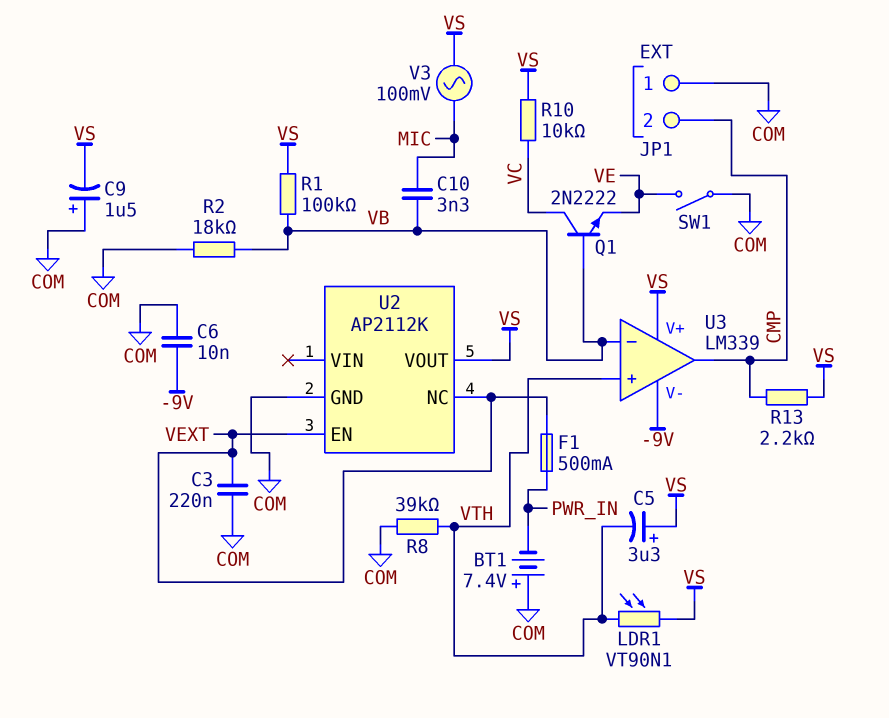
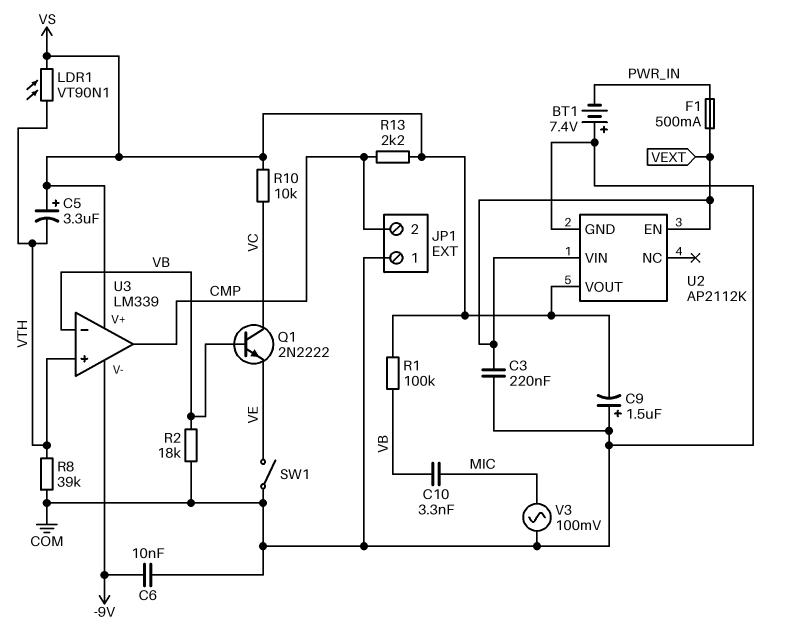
U2 pin NC: VEXT -> none
U2 pin VIN: none -> VEXT
V3: AC 100mV (MIC, VS) -> AC 100mV (COM, MIC)

